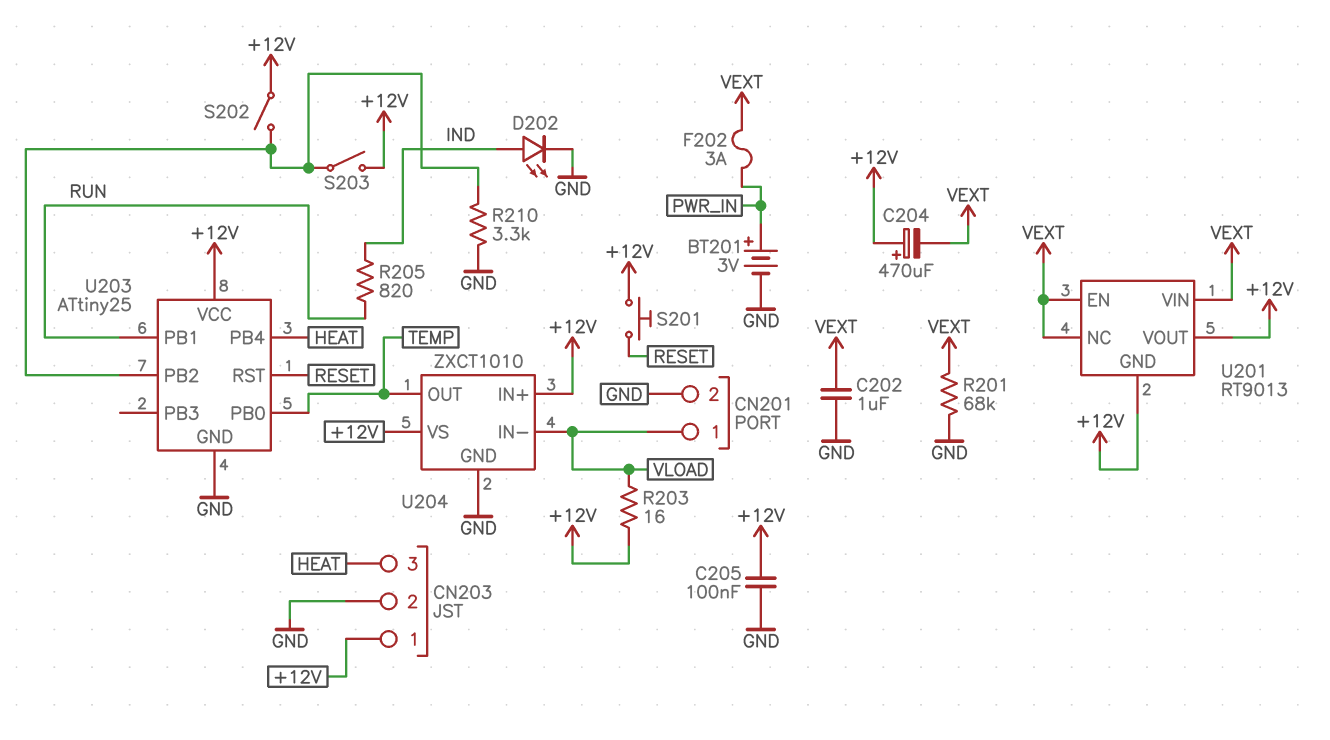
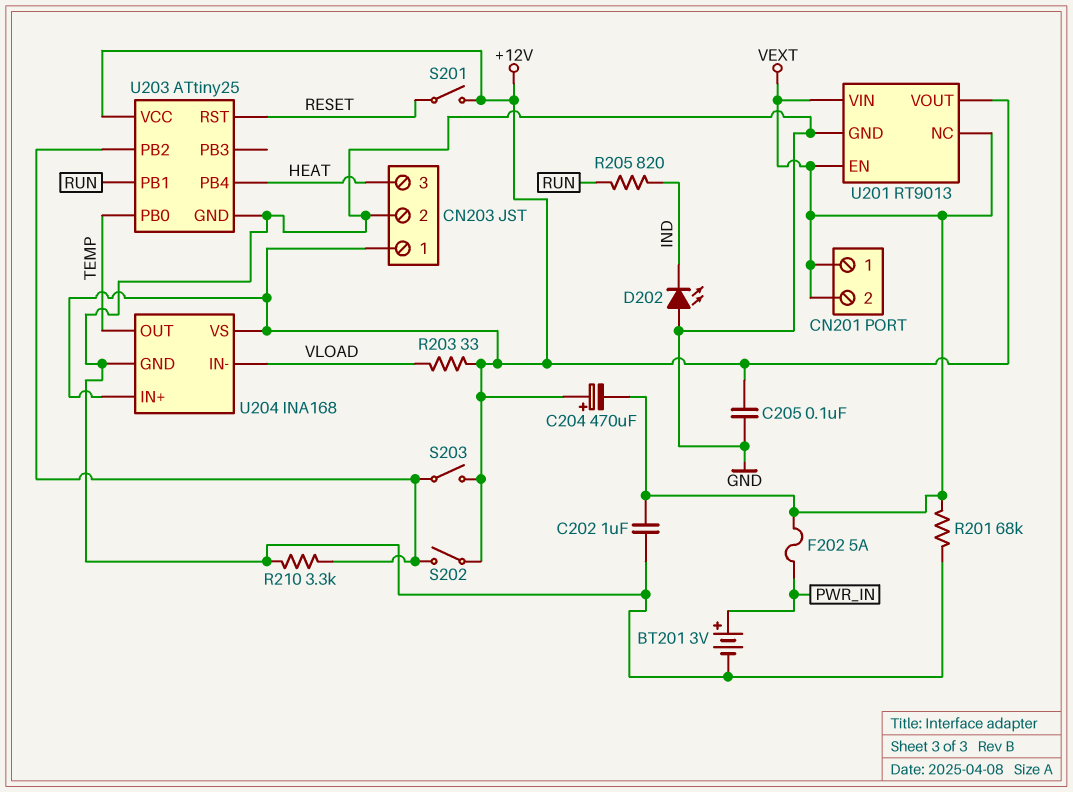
CN201 pin 1: VLOAD -> VEXT
CN201 pin 2: GND -> VEXT
D202: LED (A IND, K GND) -> LED (A GND, K IND)
F202: 3A (PWR_IN, VEXT) -> 5A (PWR_IN, VEXT)
R203: 16 (+12V, VLOAD) -> 33 (+12V, VLOAD)
S201: button (+12V, RESET) -> switch (+12V, RESET)
U201 pin GND: +12V -> GND
U204: ZXCT1010 -> INA168

